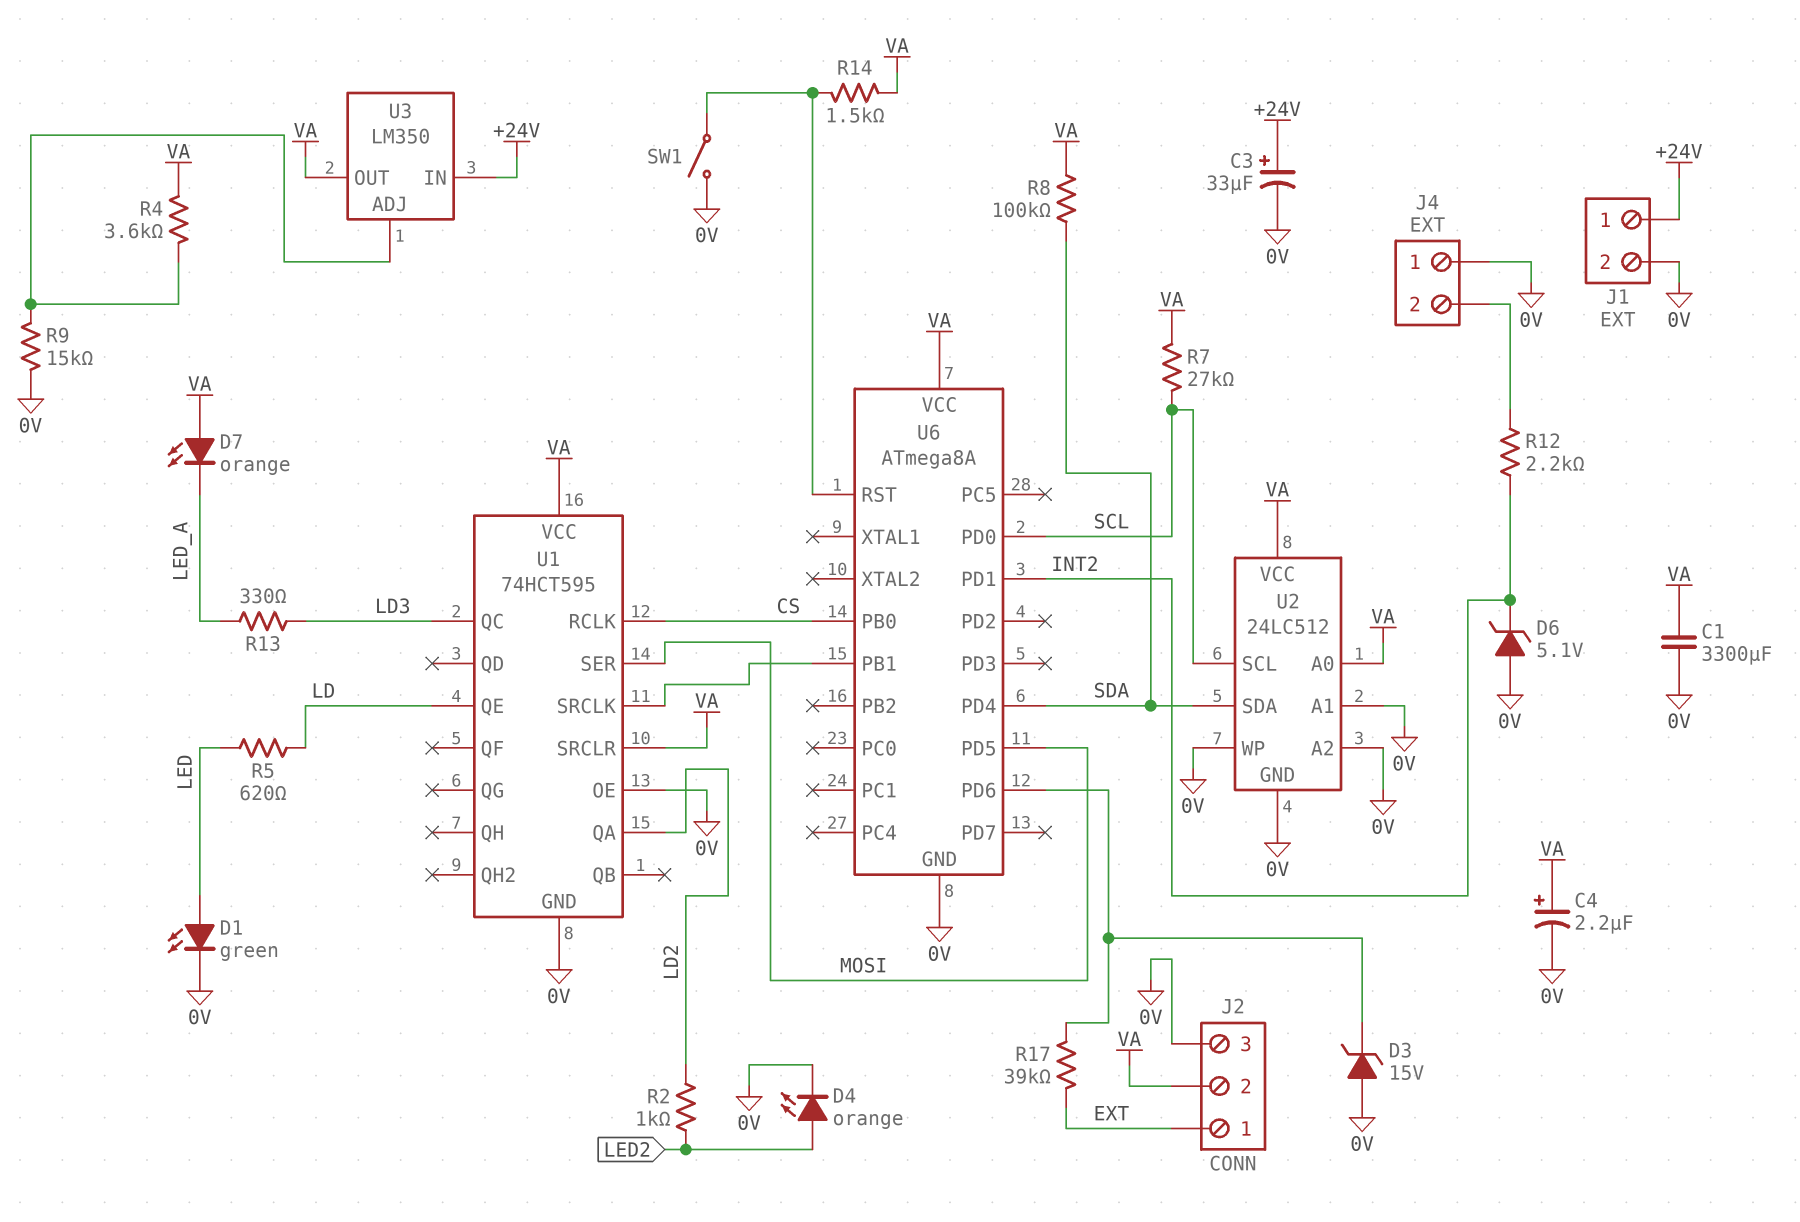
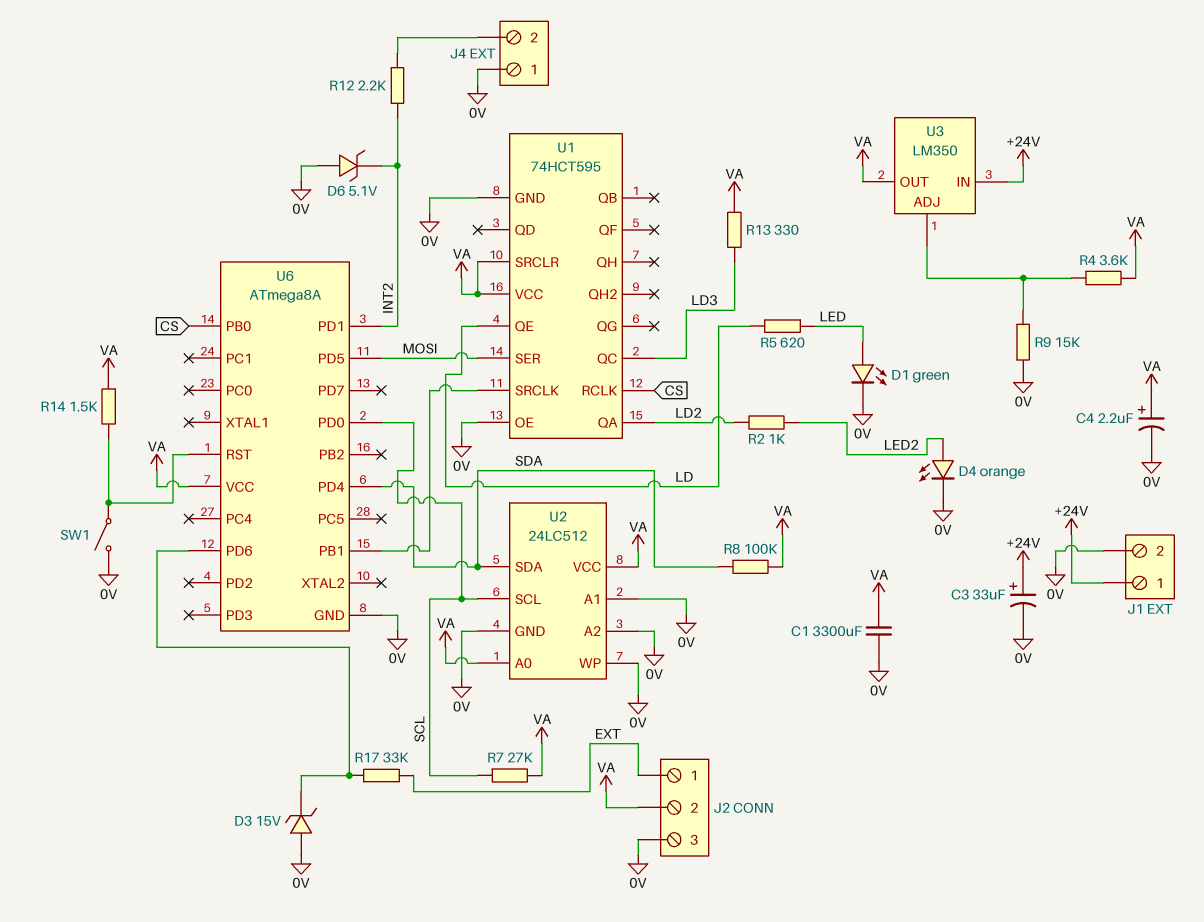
D7: LED orange (A VA, K LED_A) -> none
R13: 330 (LD3, LED_A) -> 330 (LD3, VA)
R17: 39k (EXT, U6/PD6) -> 33k (EXT, U6/PD6)

